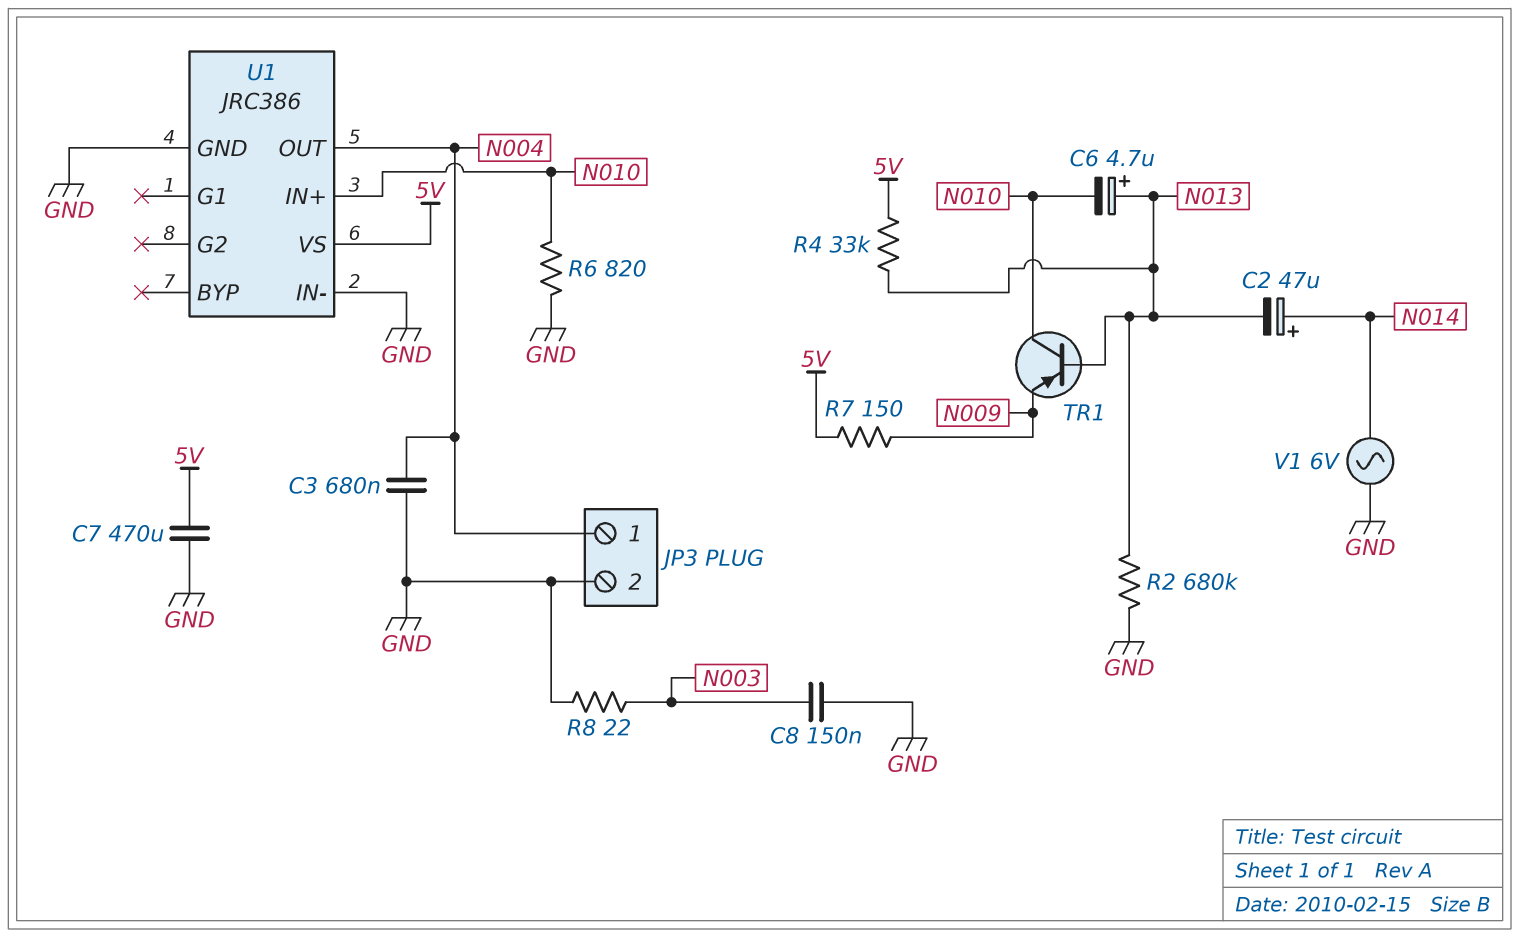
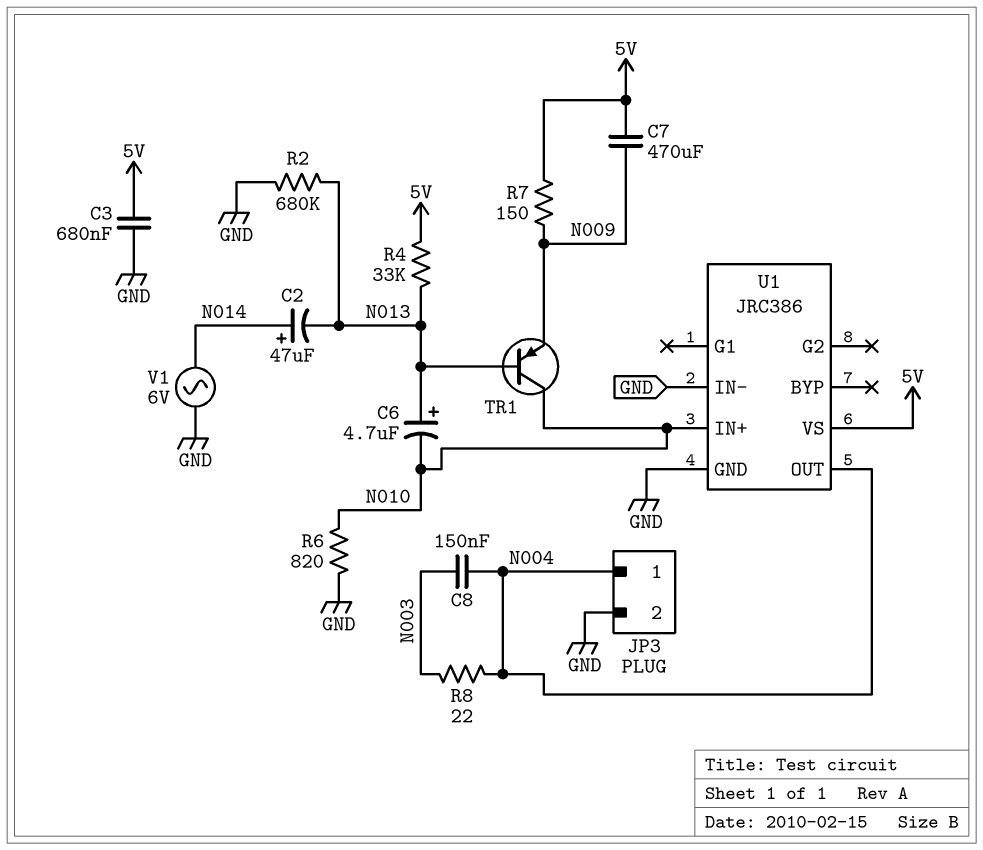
C3: 680nF (GND, N004) -> 680nF (5V, GND)
C7: 470uF (5V, GND) -> 470uF (5V, N009)
C8: 150nF (GND, N003) -> 150nF (N003, N004)
R8: 22 (GND, N003) -> 22 (N003, N004)

